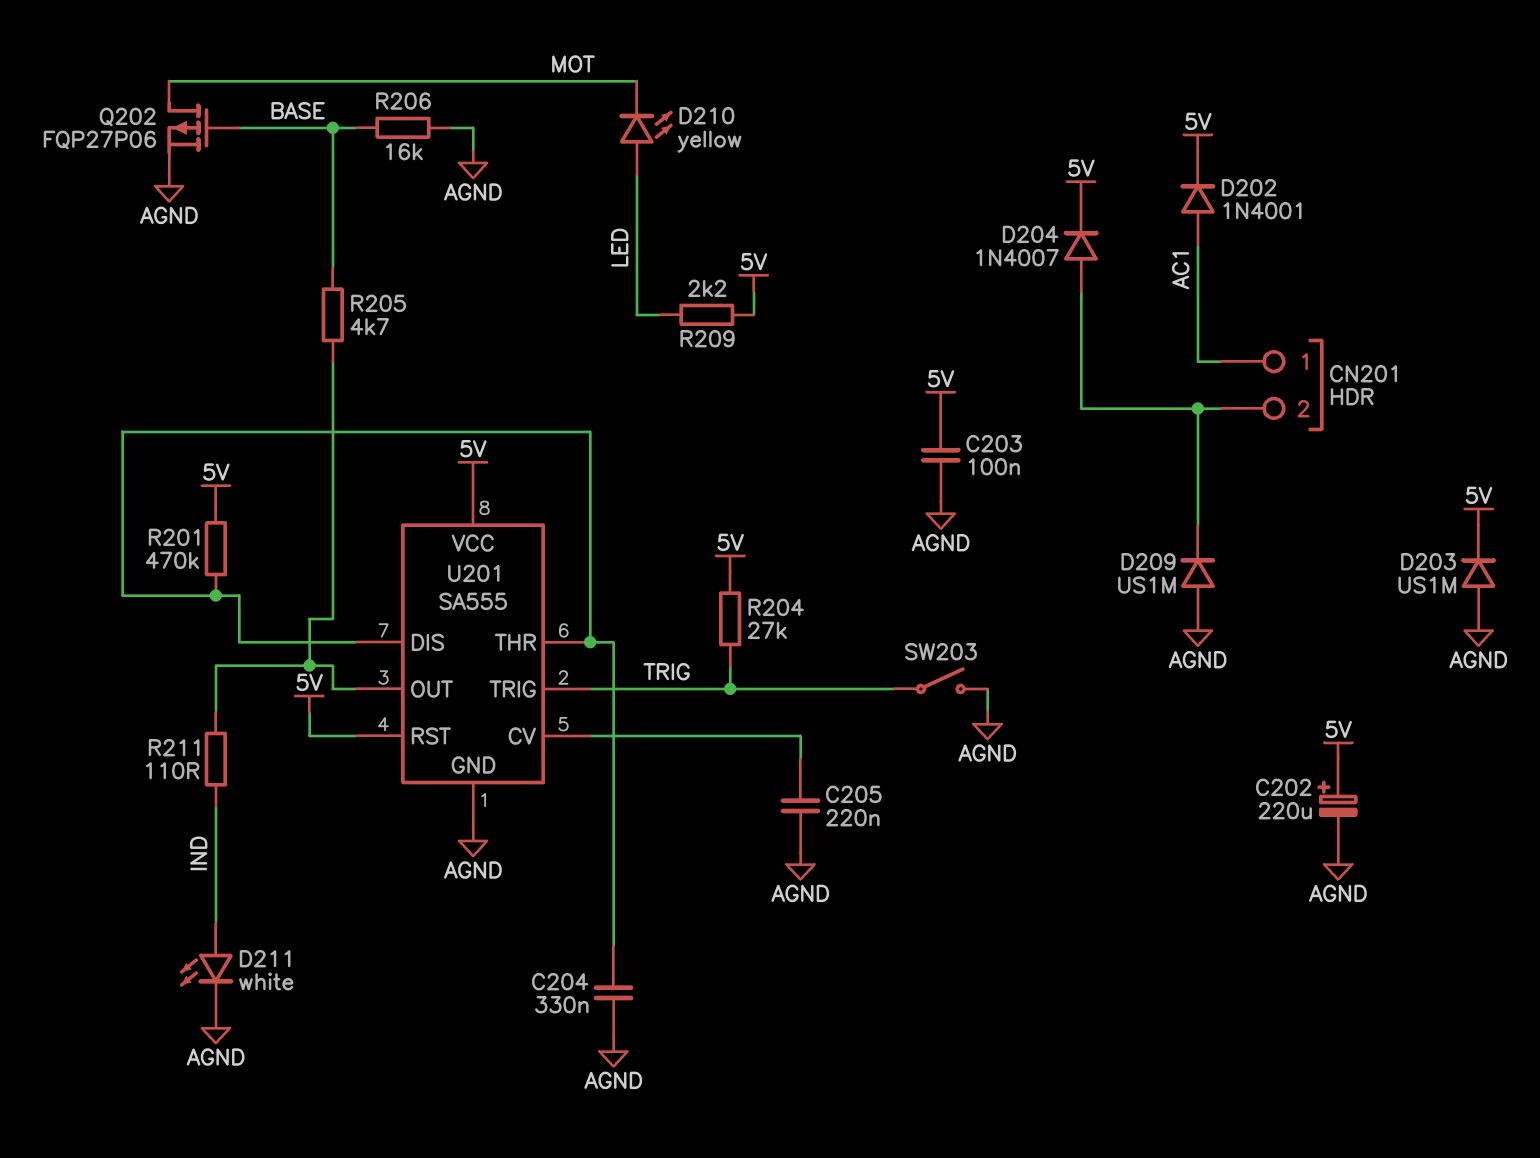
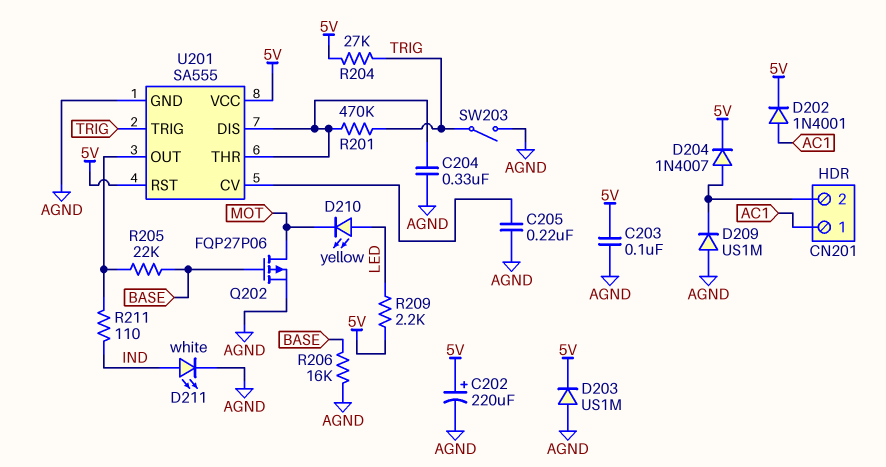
R201: 470k (5V, U201/DIS) -> 470k (TRIG, U201/DIS)
R205: 4.7k (BASE, U201/OUT) -> 22k (BASE, U201/OUT)

